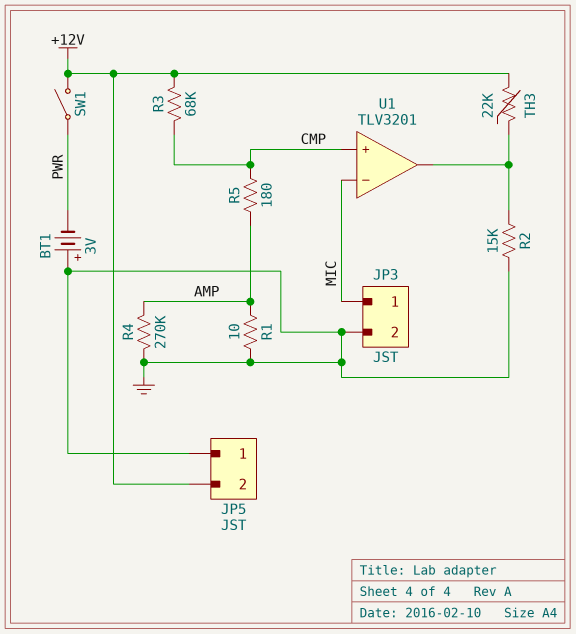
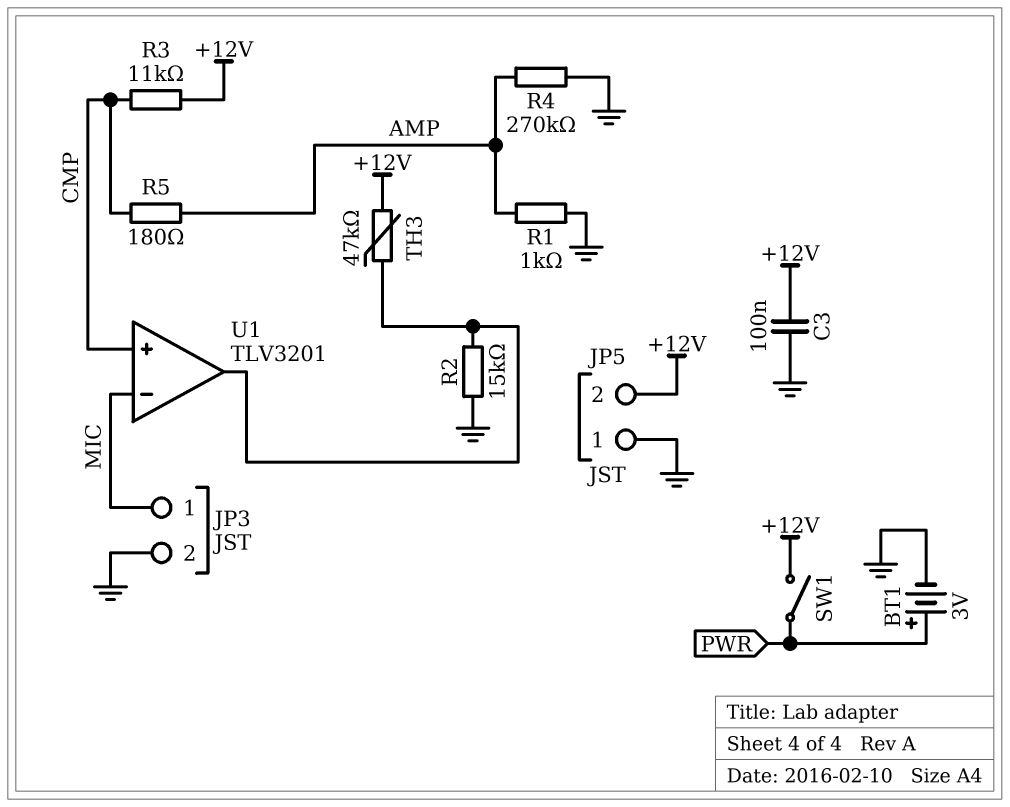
BT1: 3V (plus GND, minus PWR) -> 3V (plus PWR, minus GND)
C3: none -> 100nF (+12V, GND)
R1: 10 (AMP, GND) -> 1k (AMP, GND)
R3: 68k (+12V, CMP) -> 11k (+12V, CMP)
TH3: 22k (+12V, U1/out) -> 47k (+12V, U1/out)

